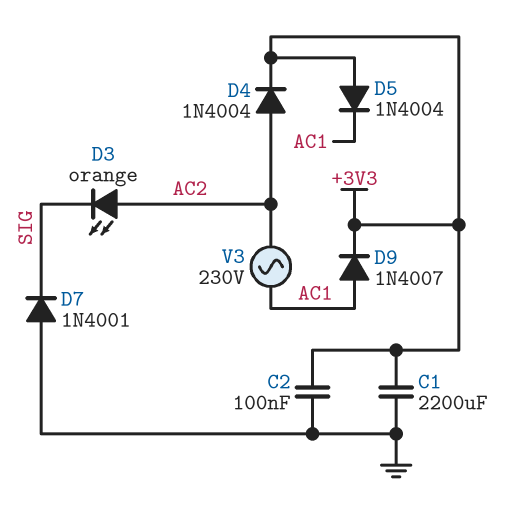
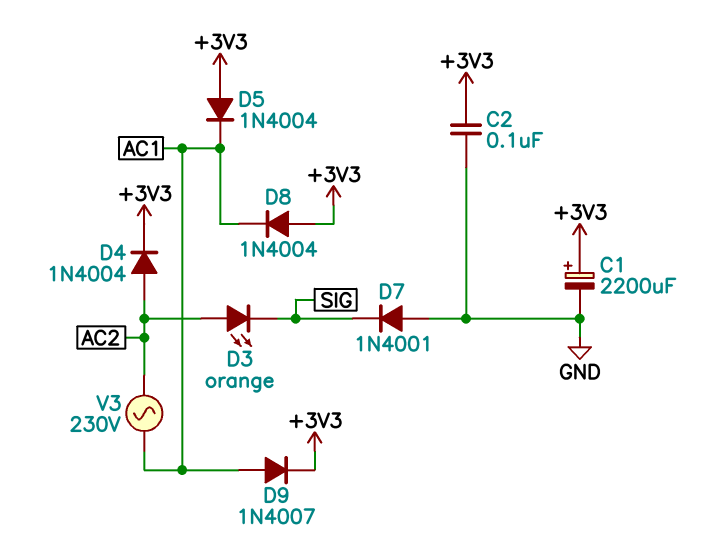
C1: 2200uF (+3V3, GND) -> 2200uF (plus +3V3, minus GND)
D8: none -> diode 1N4004 (A +3V3, K AC1)

